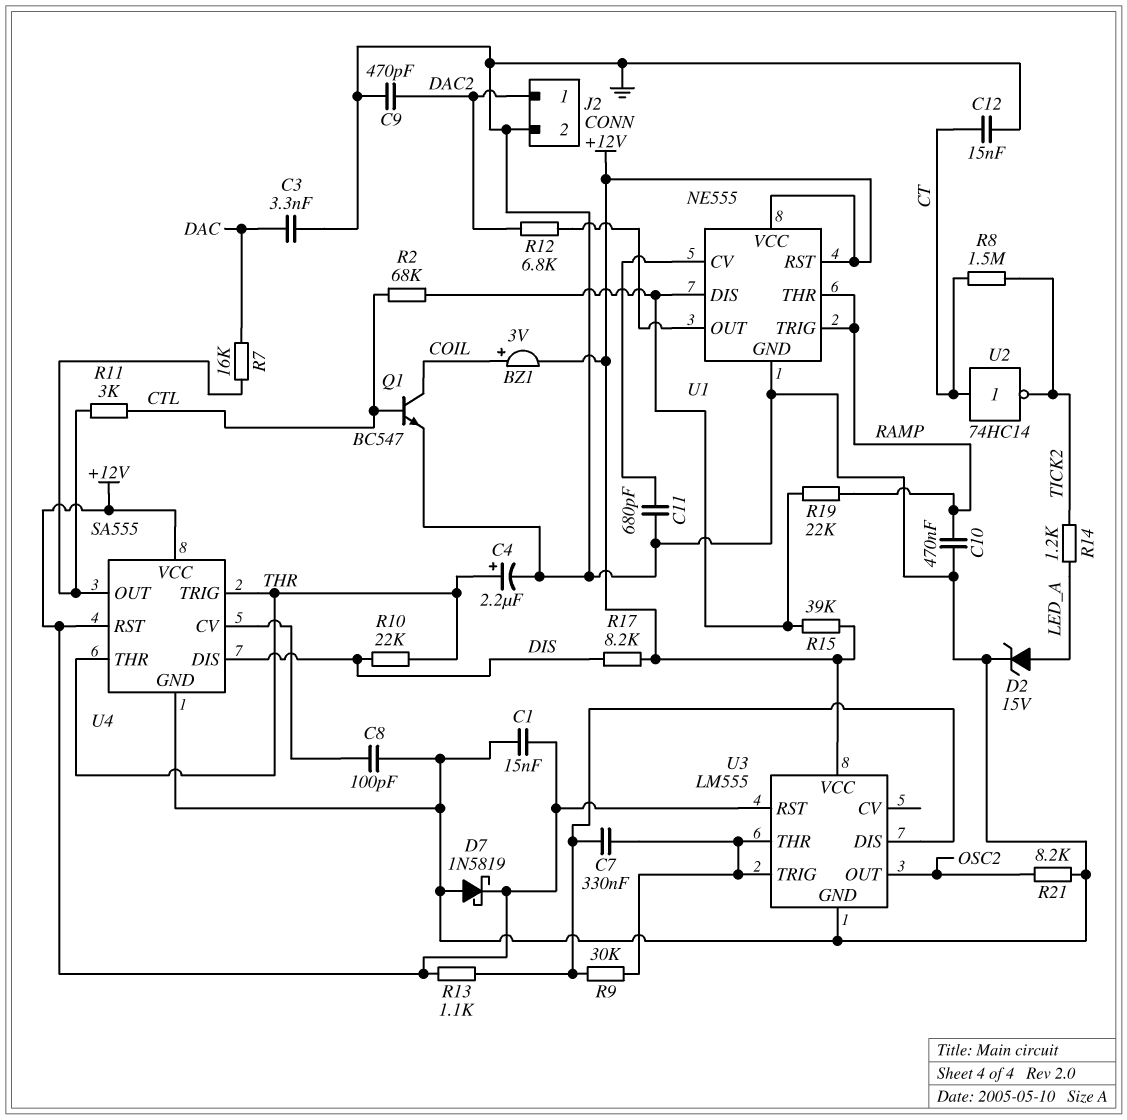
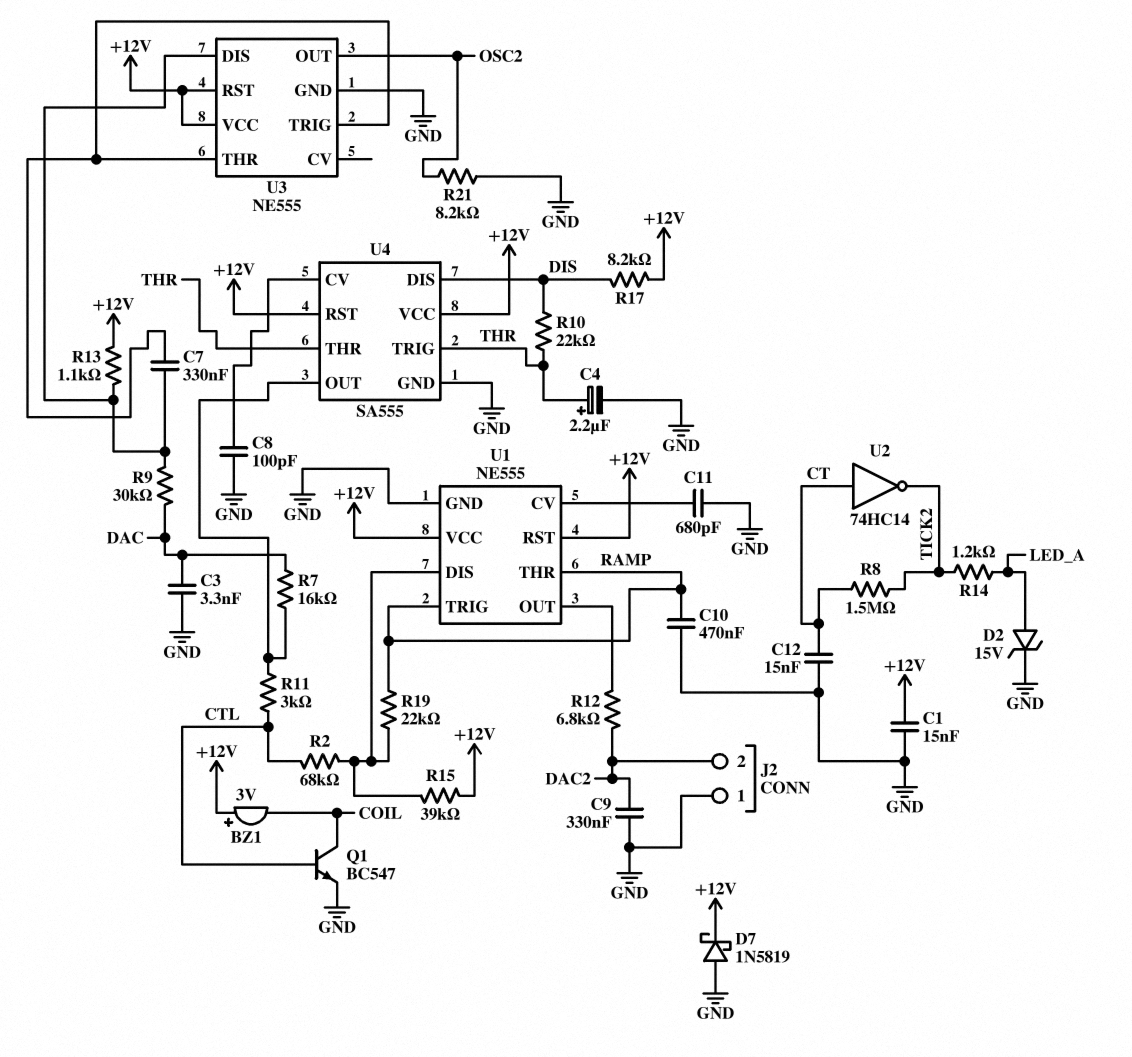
BZ1: buzzer 3V (plus COIL, minus +12V) -> buzzer 3V (plus +12V, minus COIL)
C9: 470pF (DAC2, GND) -> 330nF (DAC2, GND)
J2 pin 1: DAC2 -> GND
J2 pin 2: GND -> DAC2
R9: 30k (U3/DIS, U3/THR) -> 30k (DAC, U3/DIS)
U3: LM555 -> NE555

